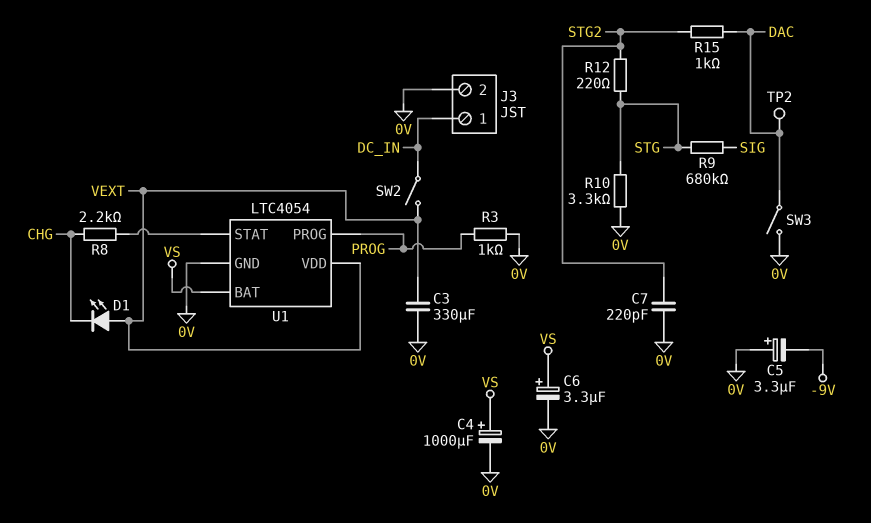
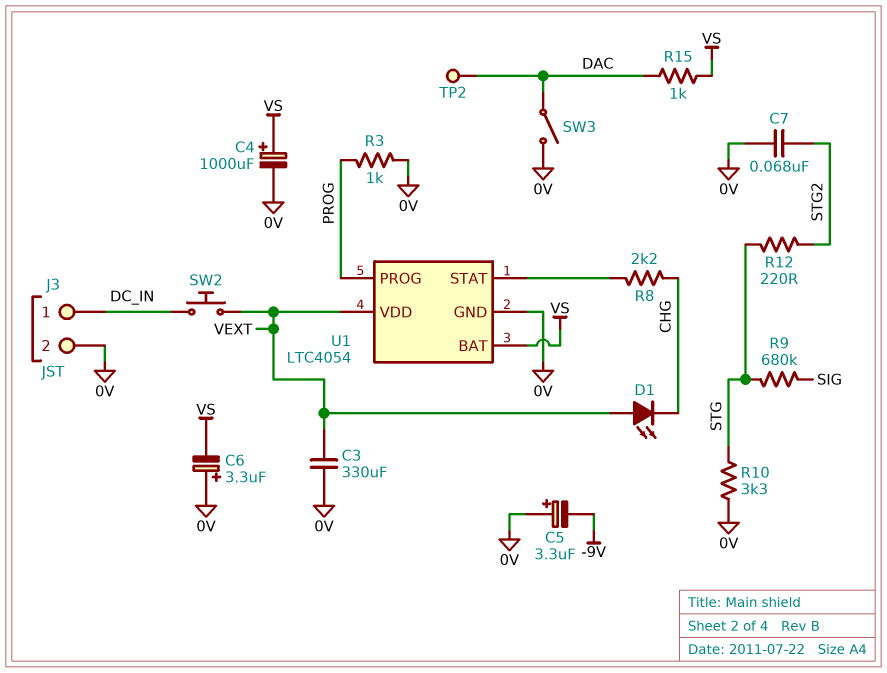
C6: 3.3uF (plus VS, minus 0V) -> 3.3uF (plus 0V, minus VS)
C7: 220pF (0V, STG2) -> 68nF (0V, STG2)
R15: 1k (DAC, STG2) -> 1k (DAC, VS)
SW2: switch (DC_IN, VEXT) -> button (DC_IN, VEXT)

